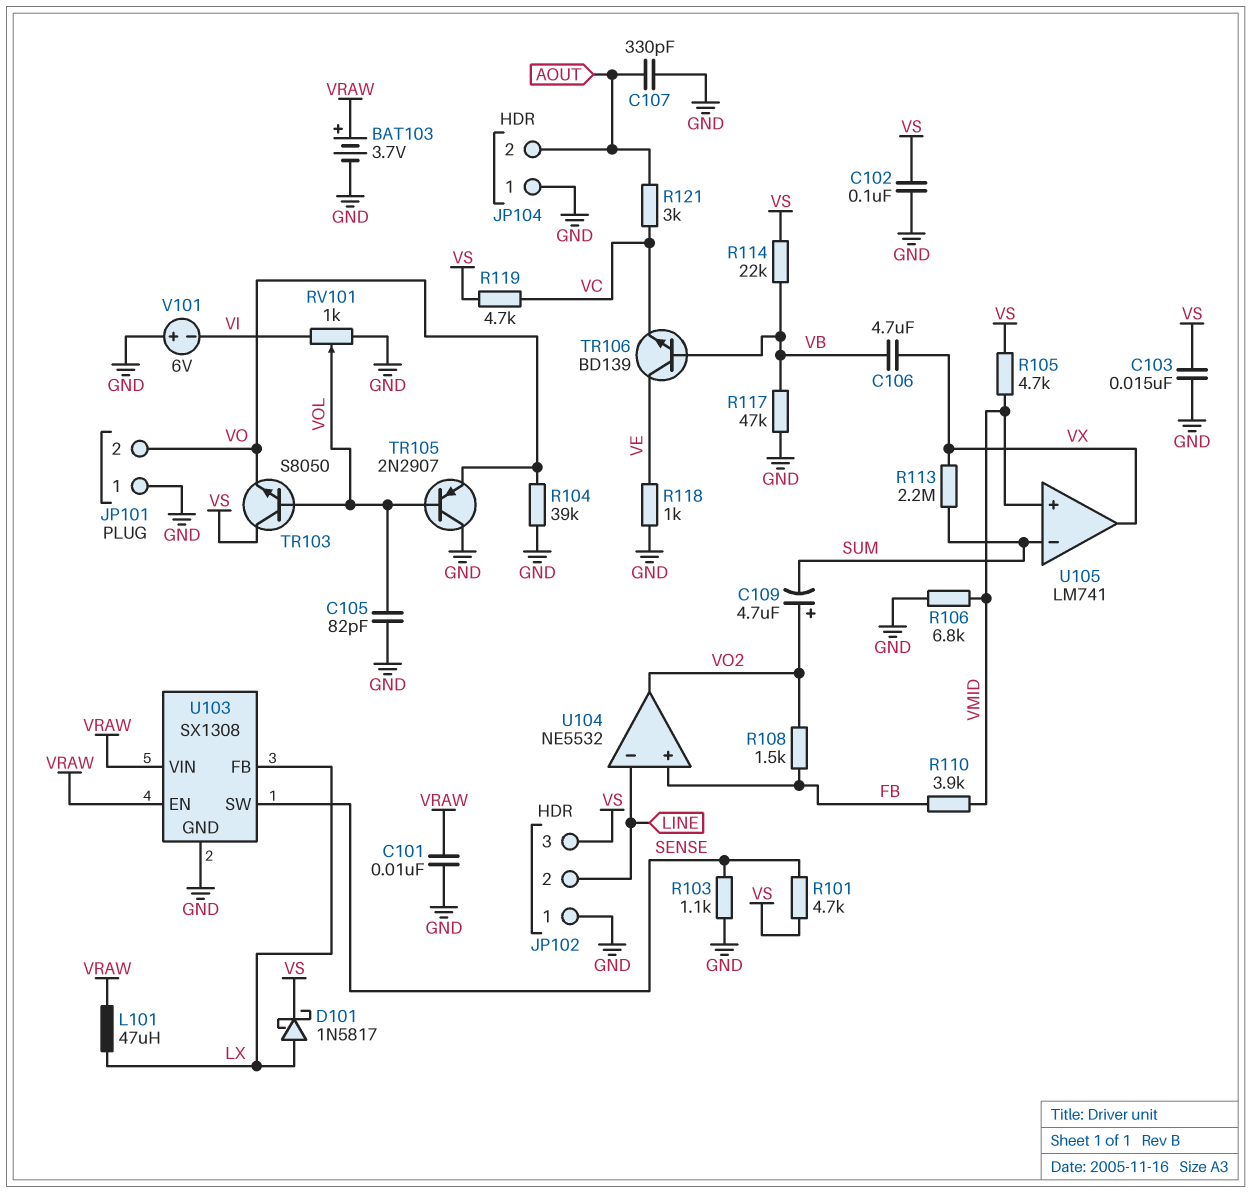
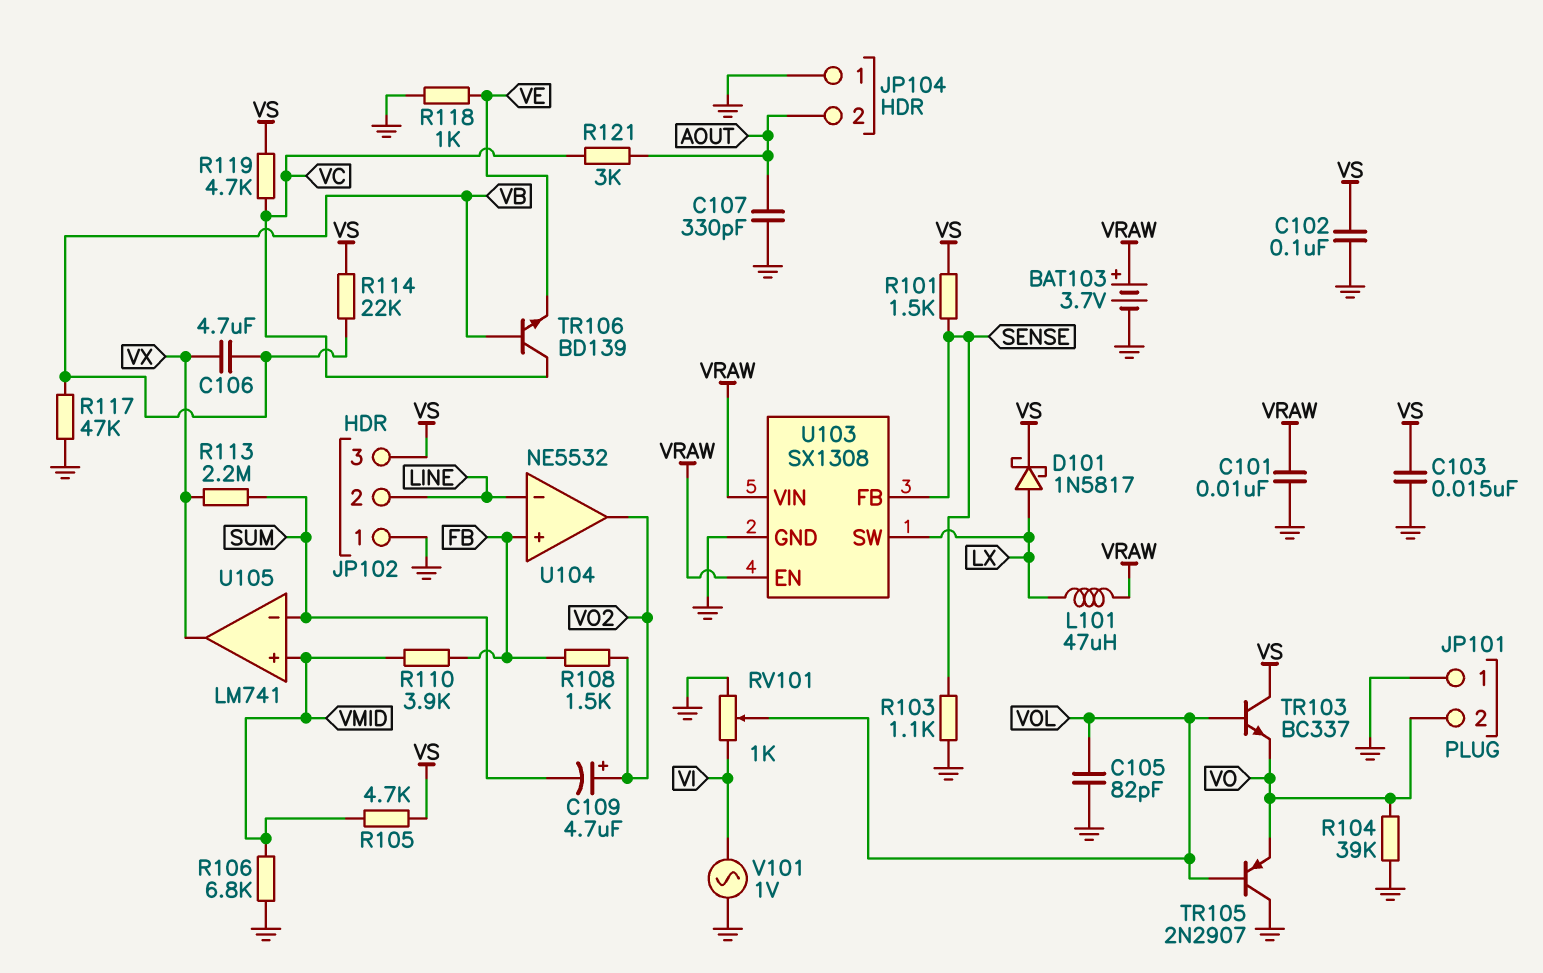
R101: 4.7k (SENSE, VS) -> 1.5k (SENSE, VS)
TR103: NPN S8050 (B VOL, C VS, E VO) -> NPN BC337 (B VOL, C VS, E VO)
TR106: NPN BD139 (B VB, C VE, E VC) -> NPN BD139 (B VB, C VC, E VE)
U103 pin FB: LX -> SENSE
U103 pin SW: SENSE -> LX
V101: 6V (plus GND, minus VI) -> AC 1V (GND, VI)

